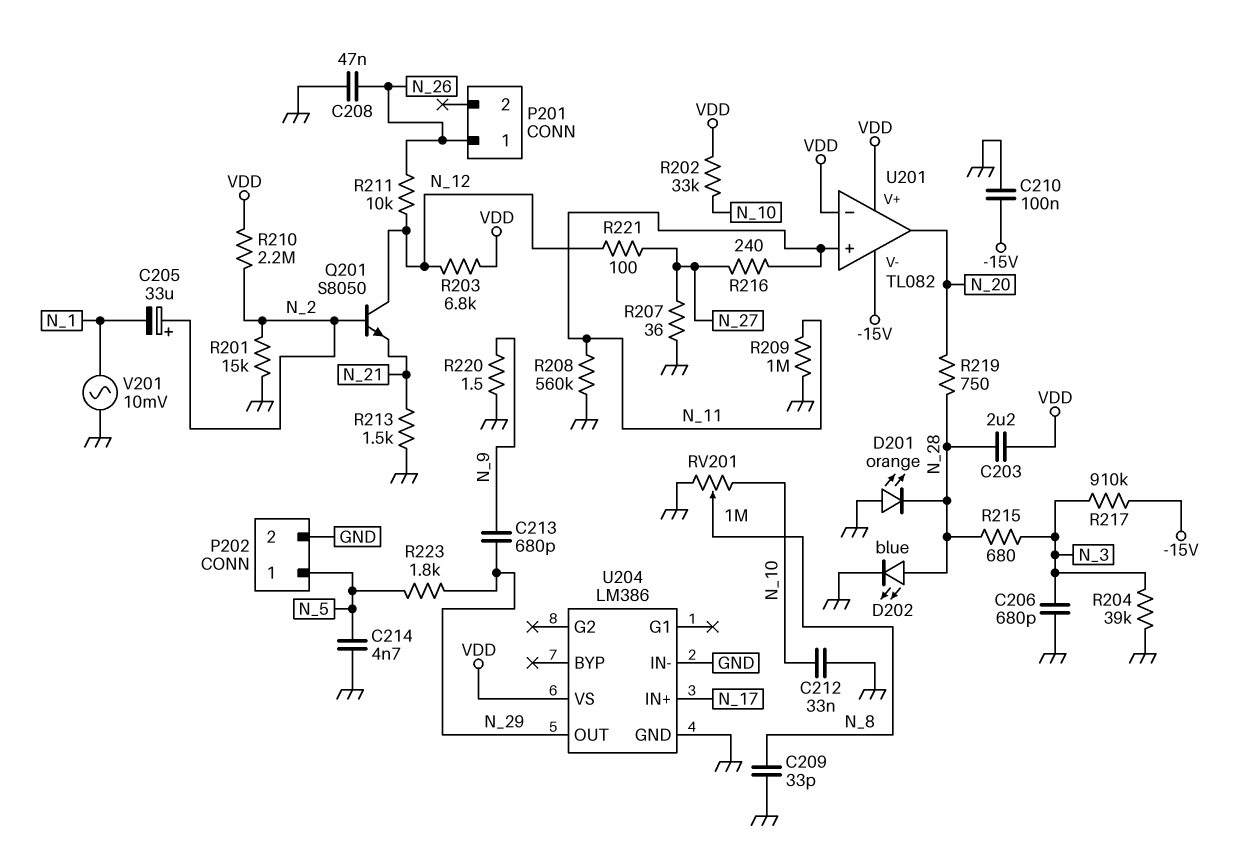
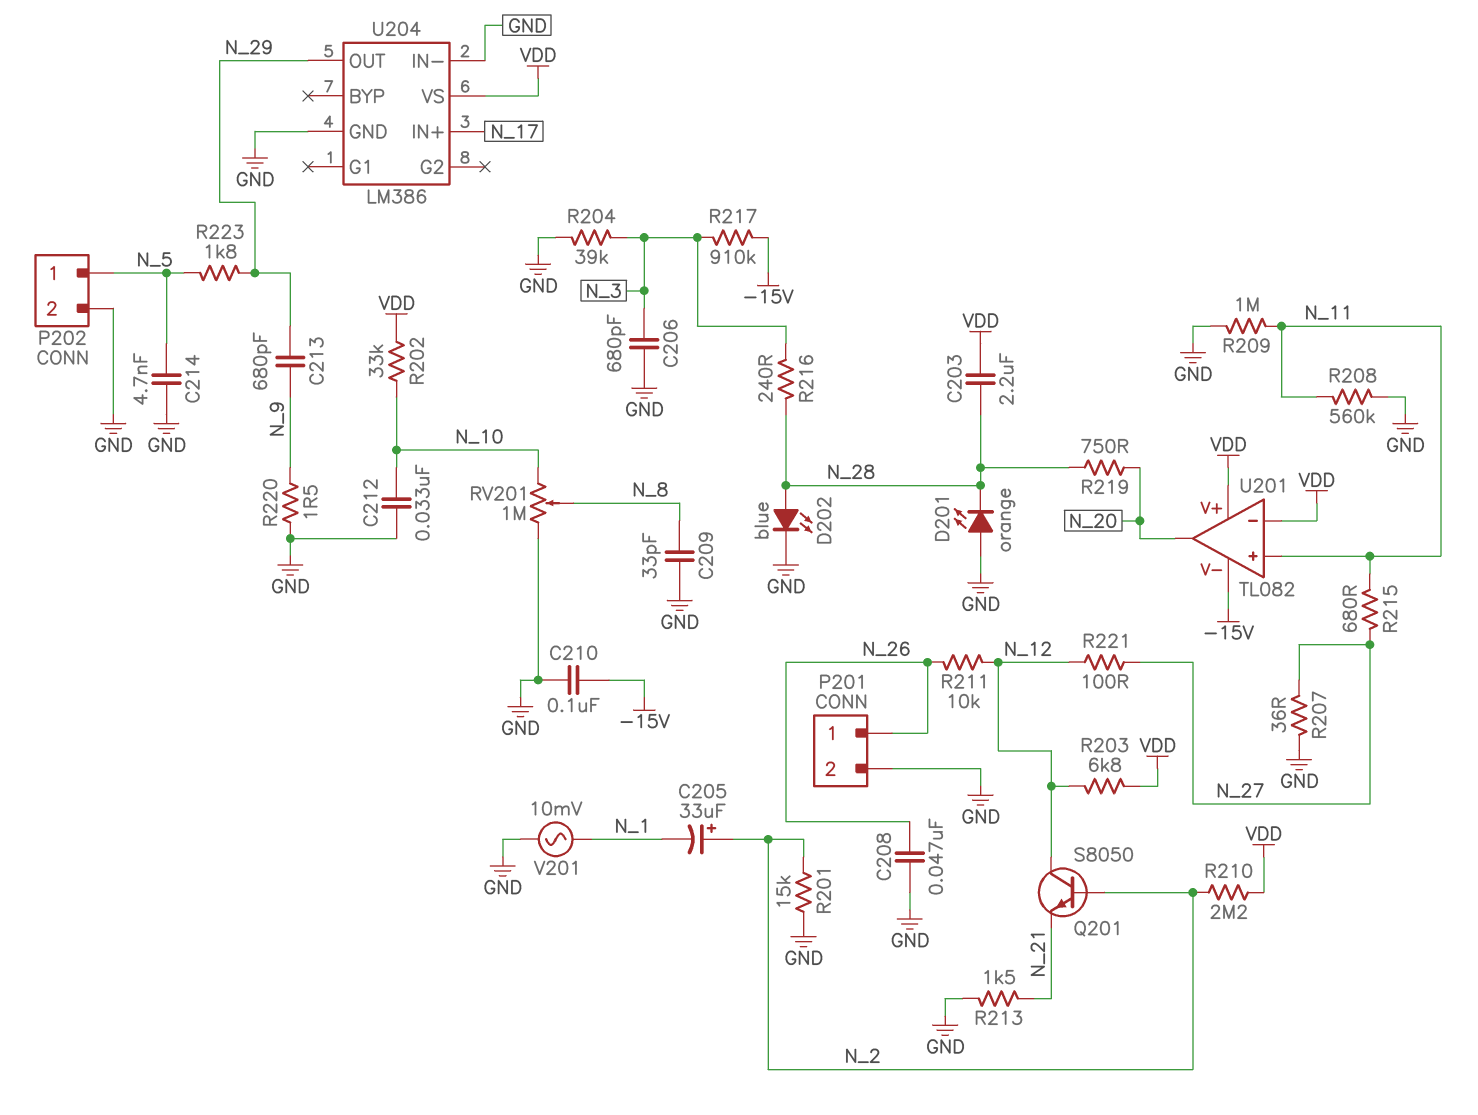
P201 pin 2: none -> GND
R215: 680 (N_3, N_28) -> 680 (N_11, N_27)
R216: 240 (N_11, N_27) -> 240 (N_3, N_28)

